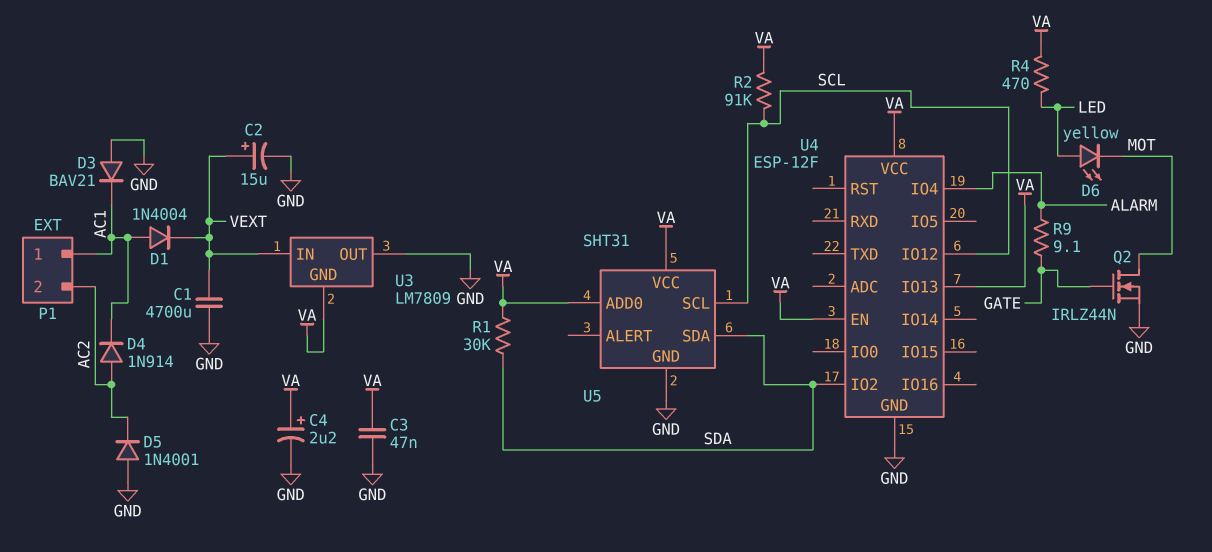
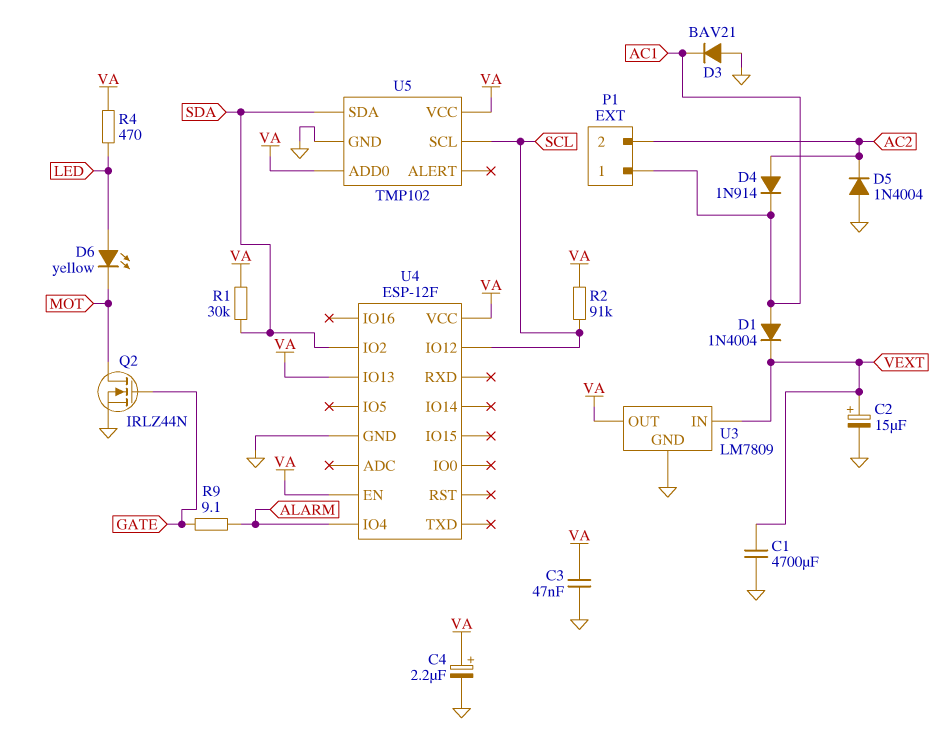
D5: diode 1N4001 (A GND, K AC2) -> diode 1N4004 (A GND, K AC2)
U3 pin GND: VA -> GND
U3 pin OUT: GND -> VA
U5: SHT31 -> TMP102

